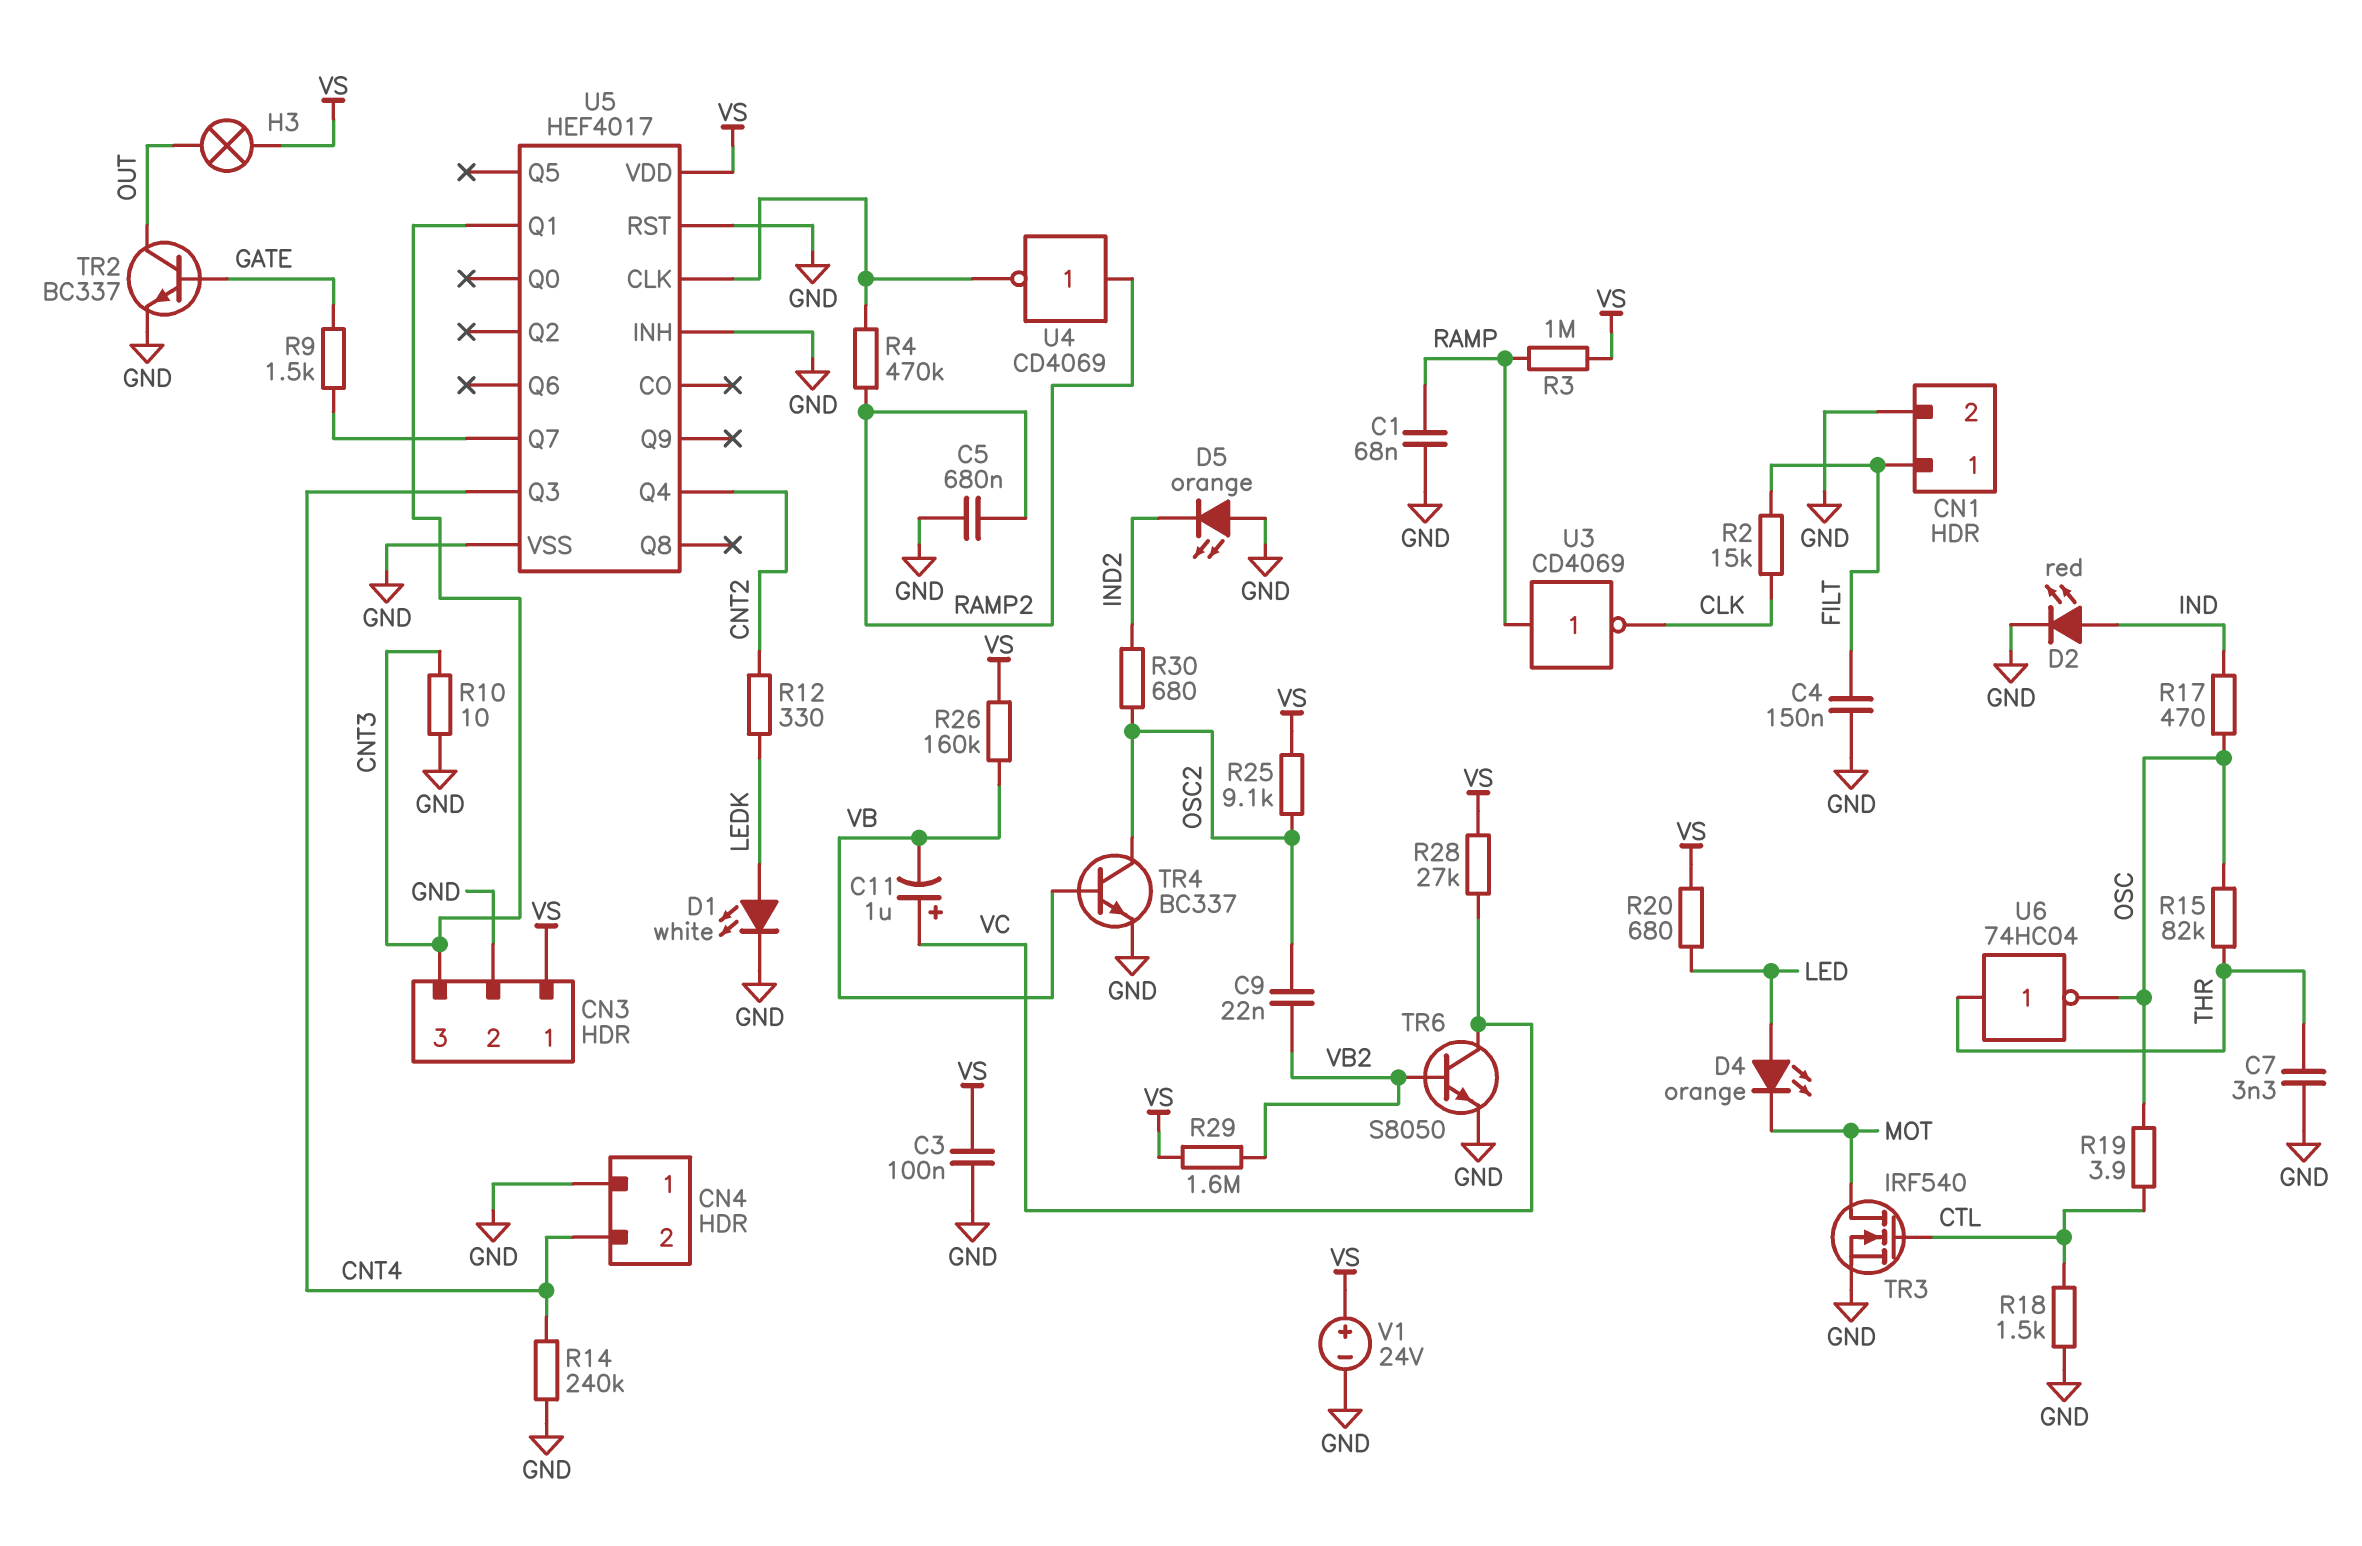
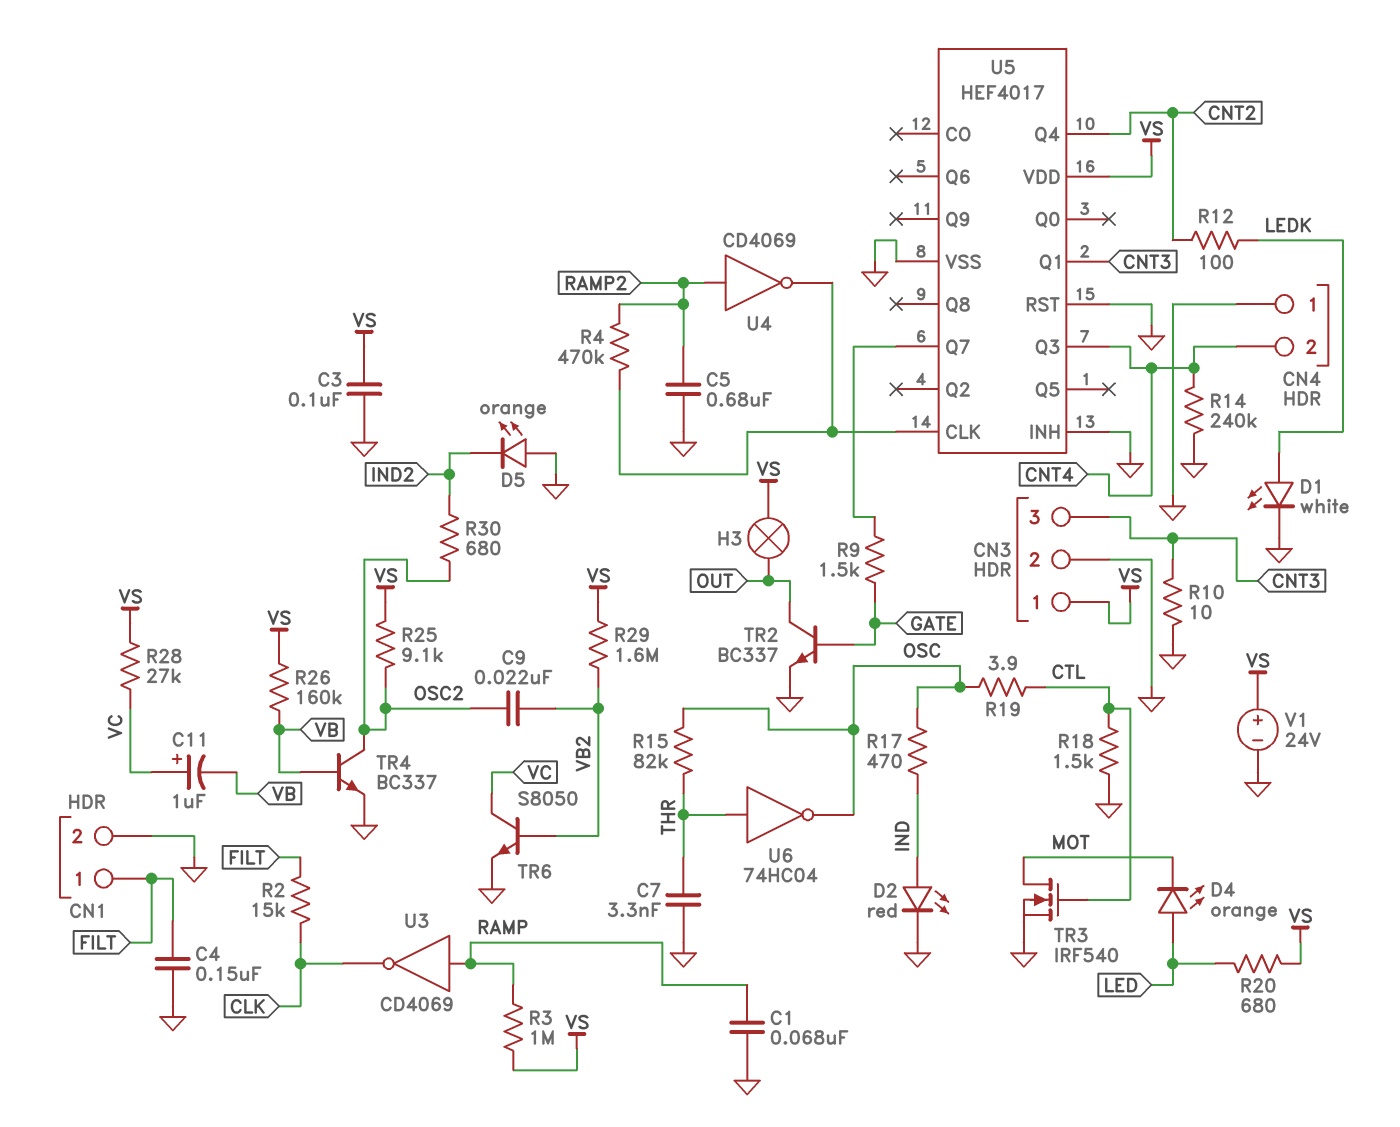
R12: 330 (CNT2, LEDK) -> 100 (CNT2, LEDK)

